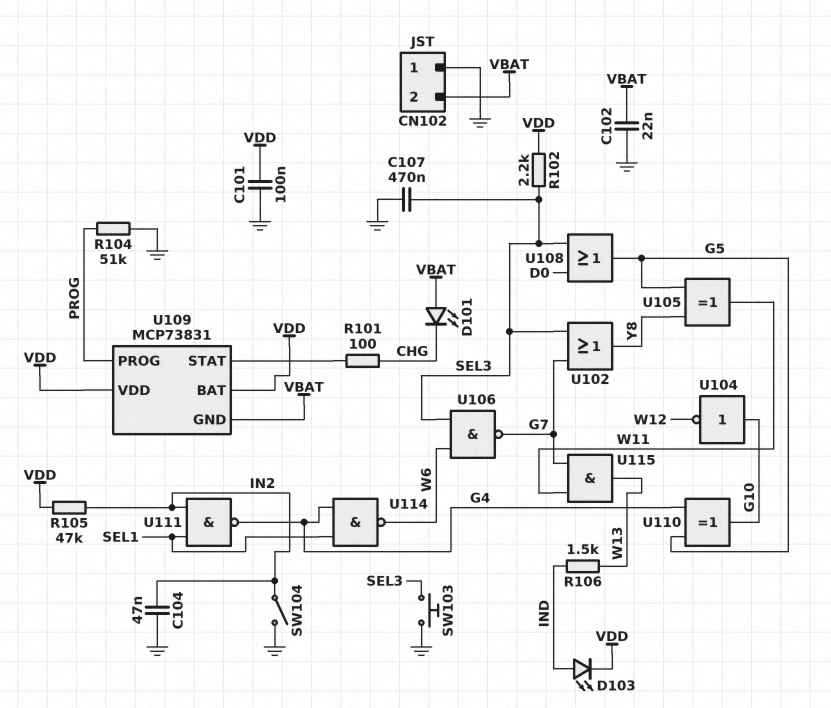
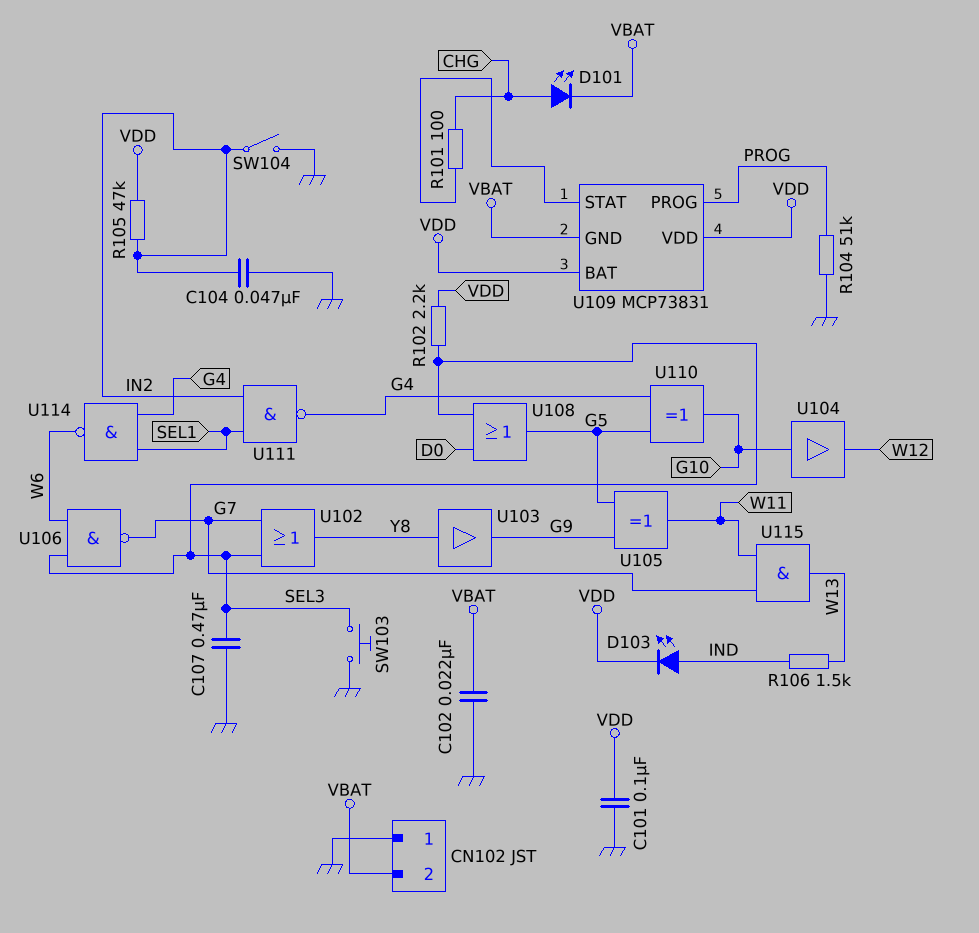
D101: LED (A VBAT, K CHG) -> LED (A CHG, K VBAT)
U103: none -> buffer (in Y8, out G9)
U104: NOT (in G10, out W12) -> buffer (in G10, out W12)
U105: XOR (in G5, in Y8, out W11) -> XOR (in G5, in G9, out W11)

